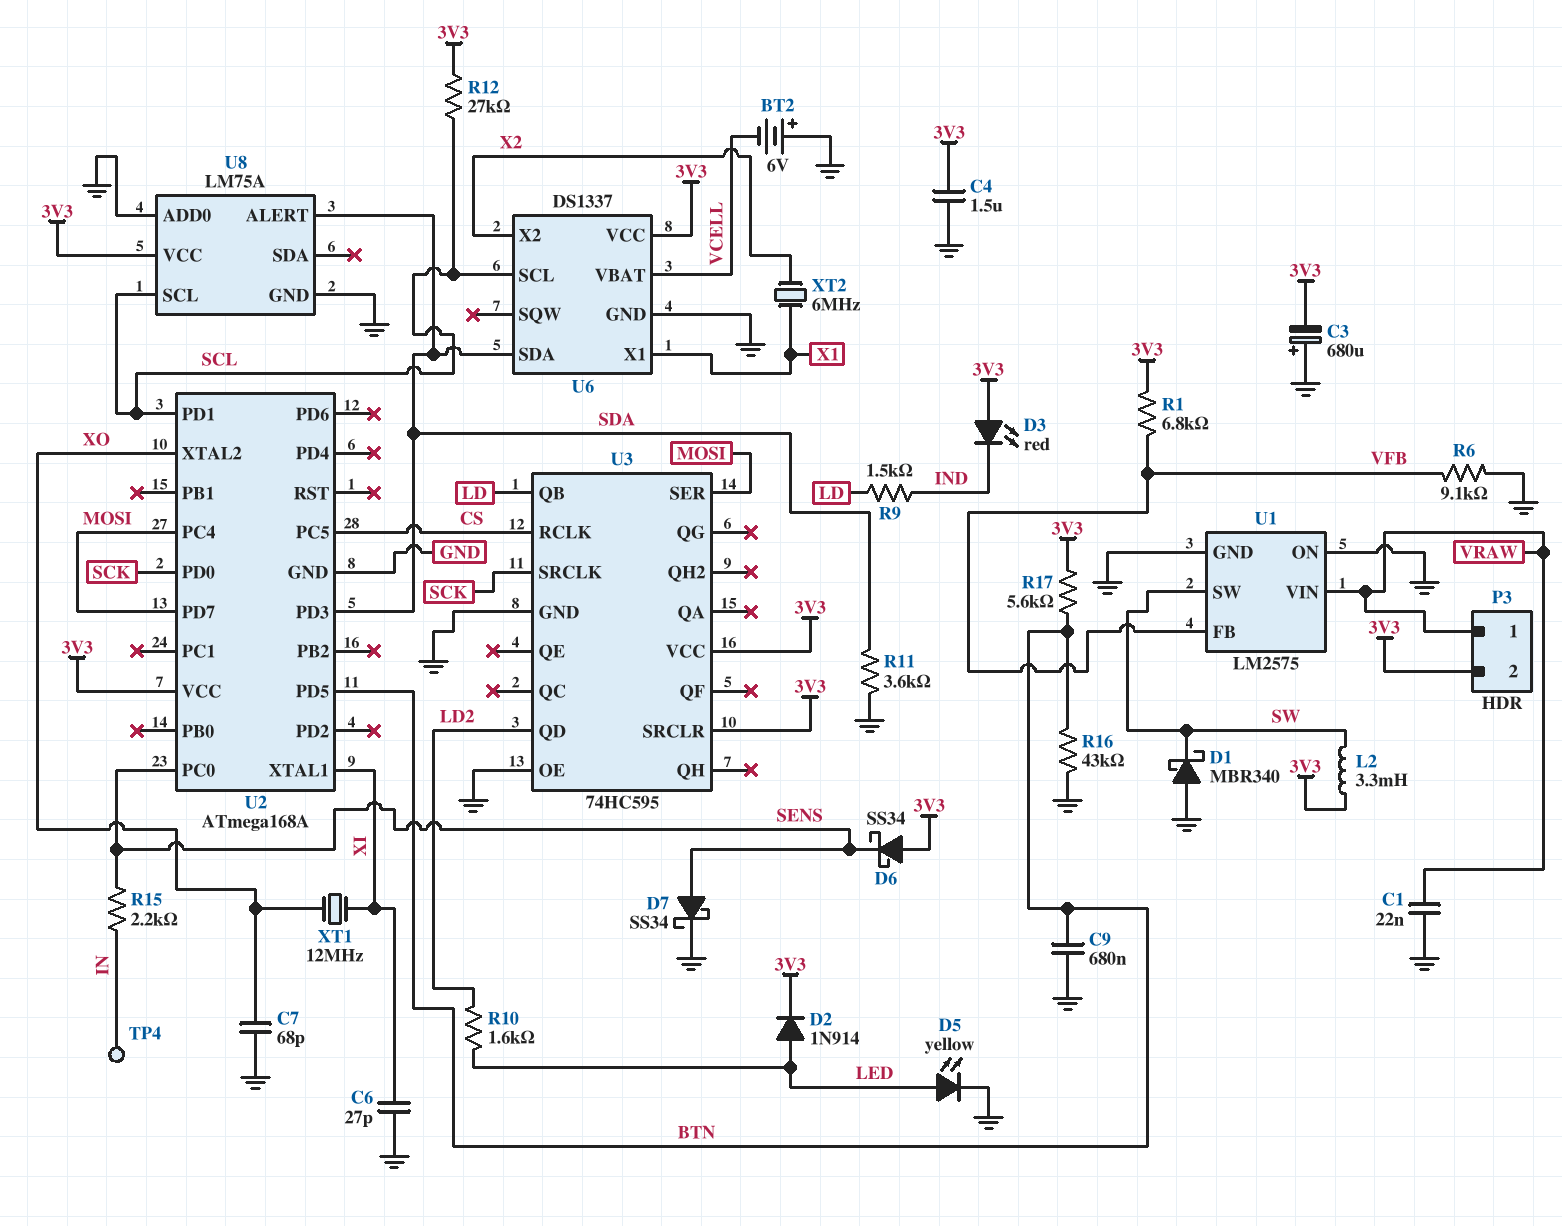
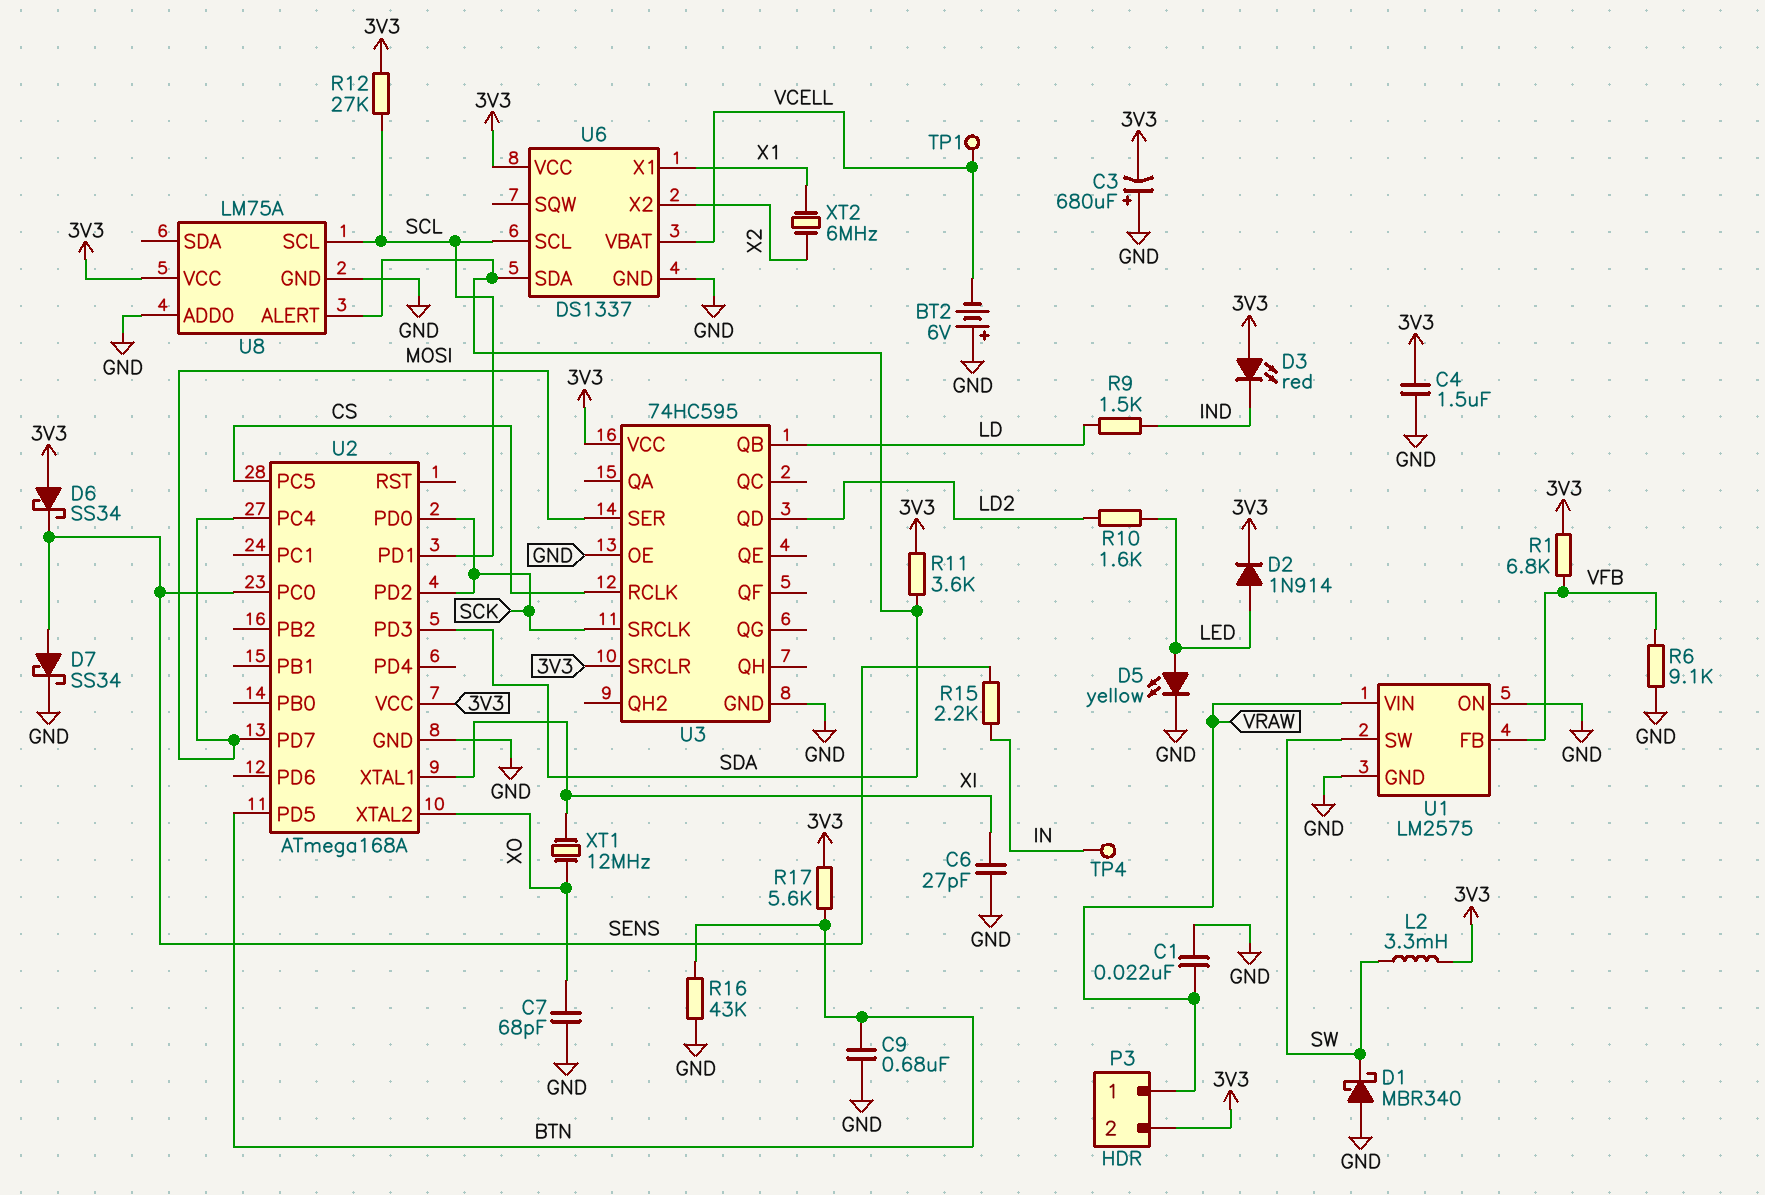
R11: 3.6k (GND, SDA) -> 3.6k (3V3, SDA)
TP1: none -> test point (VCELL)
U2 pin PD2: none -> SCK

